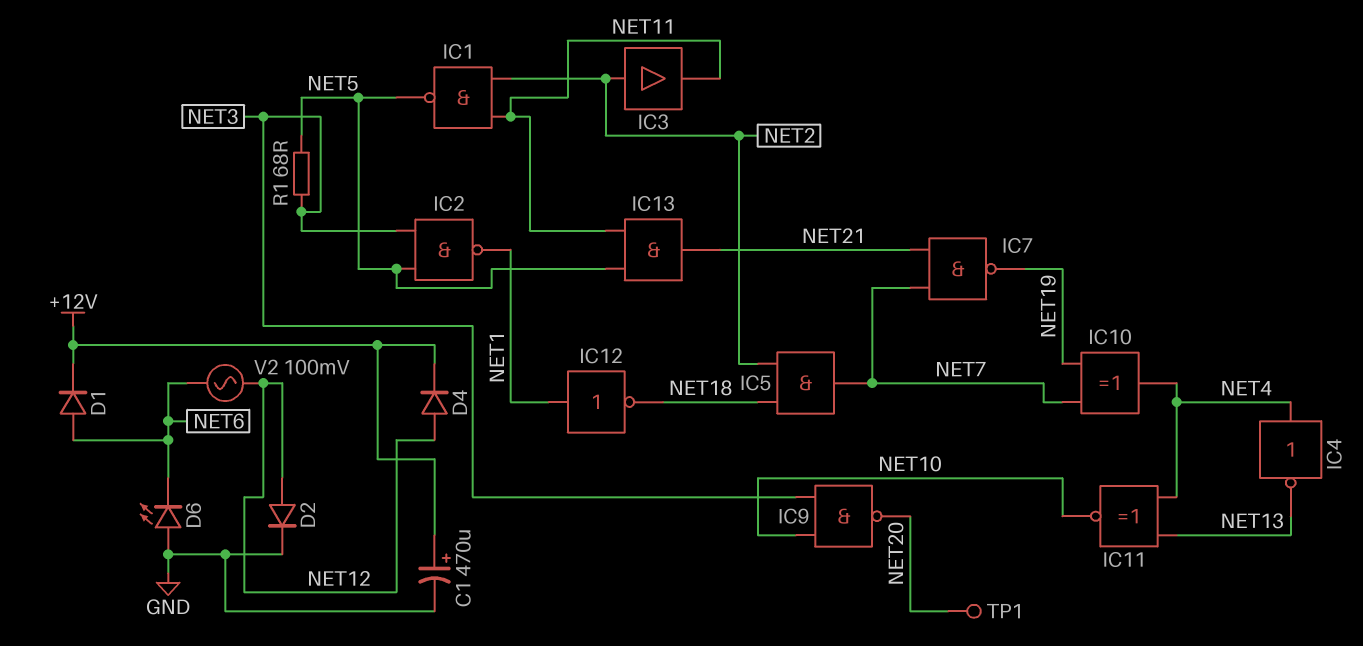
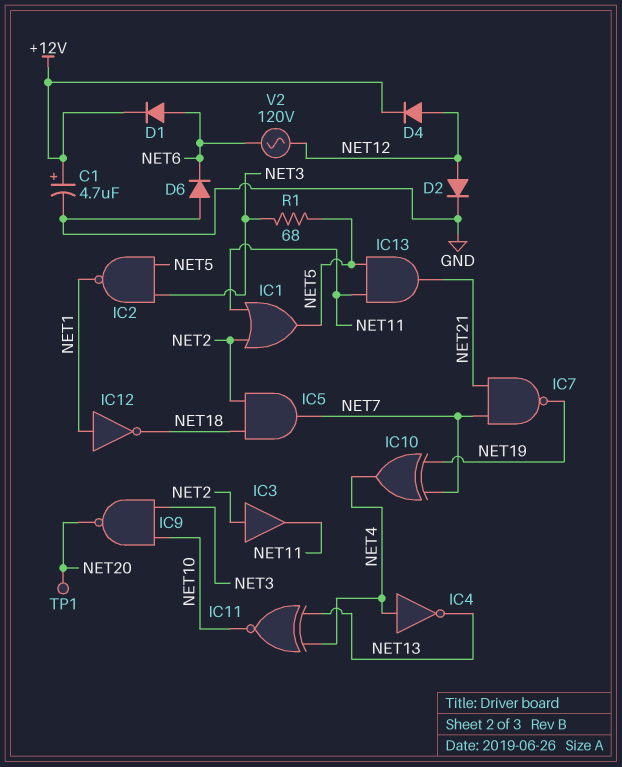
C1: 470uF (plus +12V, minus GND) -> 4.7uF (plus +12V, minus GND)
D6: LED (A GND, K NET6) -> diode (A GND, K NET6)
IC1: NAND (in NET2, in NET11, out NET5) -> OR (in NET2, in NET11, out NET5)
V2: AC 100mV (NET6, NET12) -> AC 120V (NET6, NET12)

